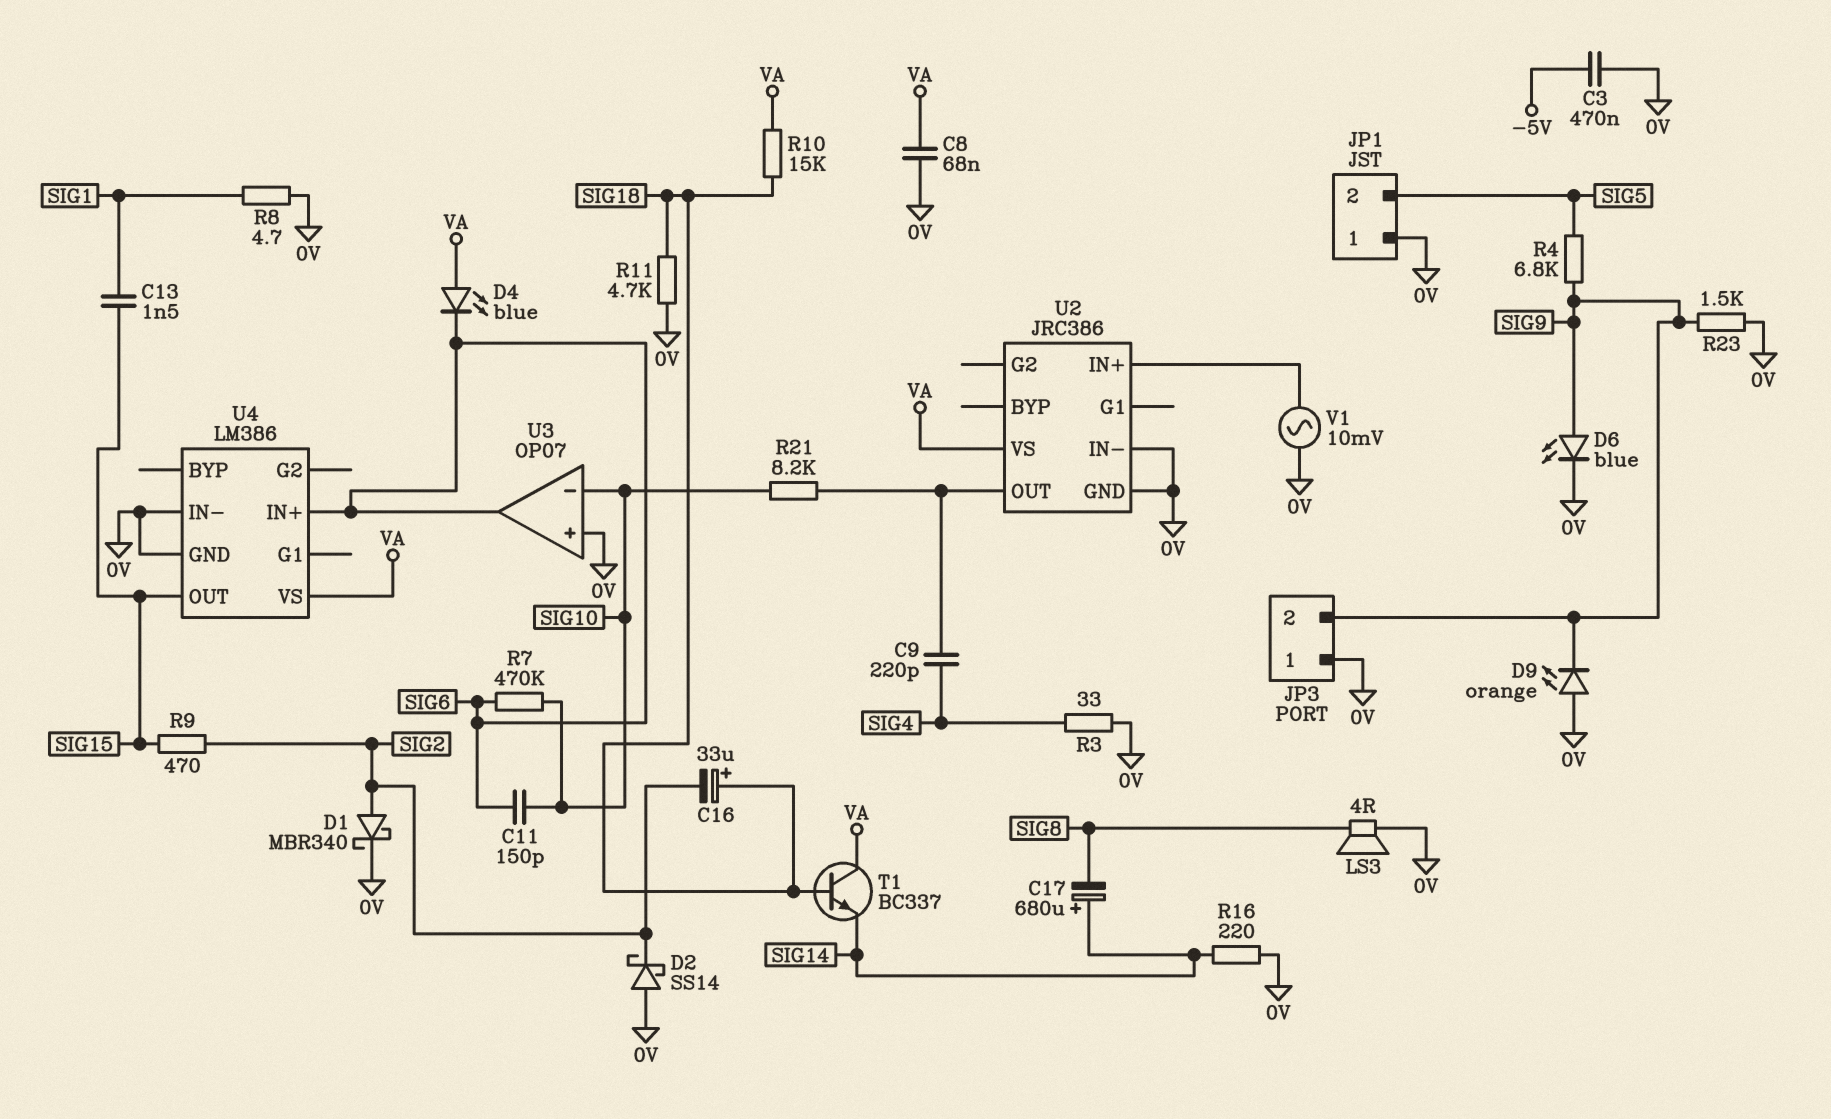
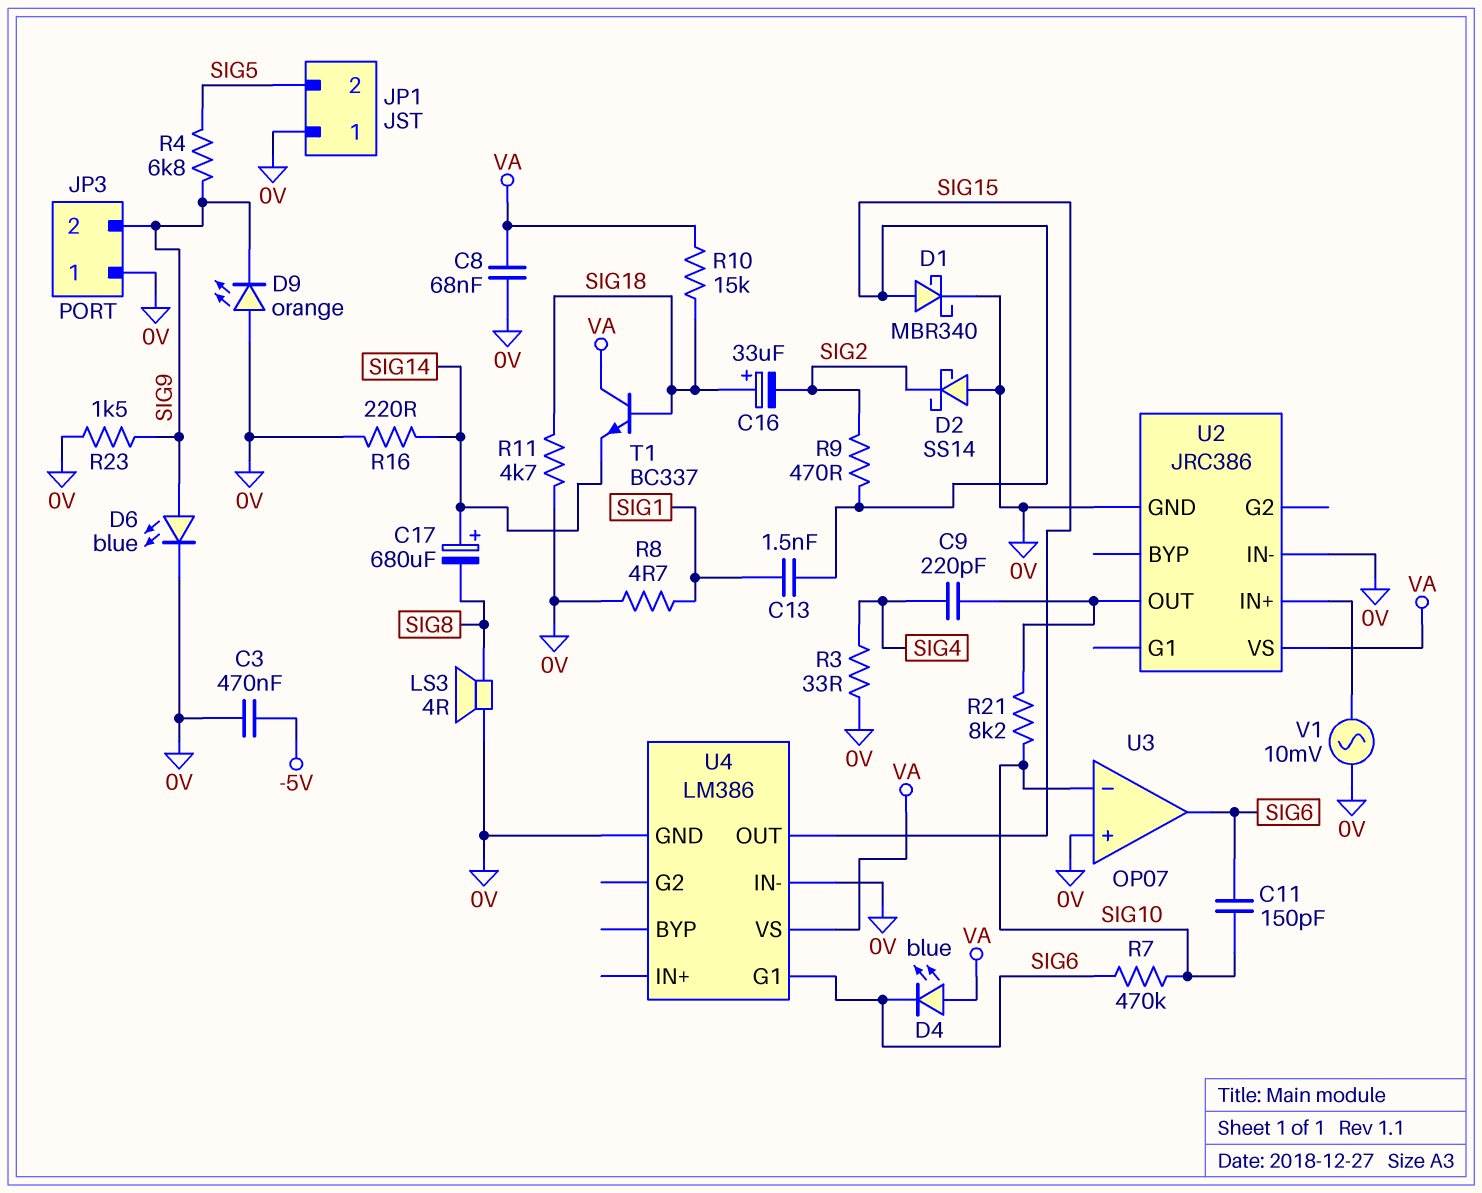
D1: schottky MBR340 (A SIG2, K 0V) -> schottky MBR340 (A SIG15, K 0V)
U4 pin G1: none -> SIG6
U4 pin IN+: SIG6 -> none

